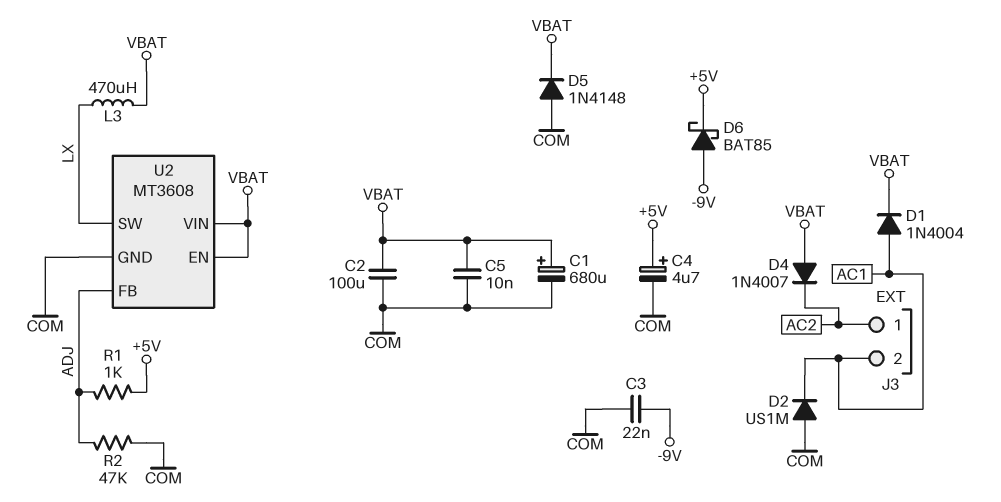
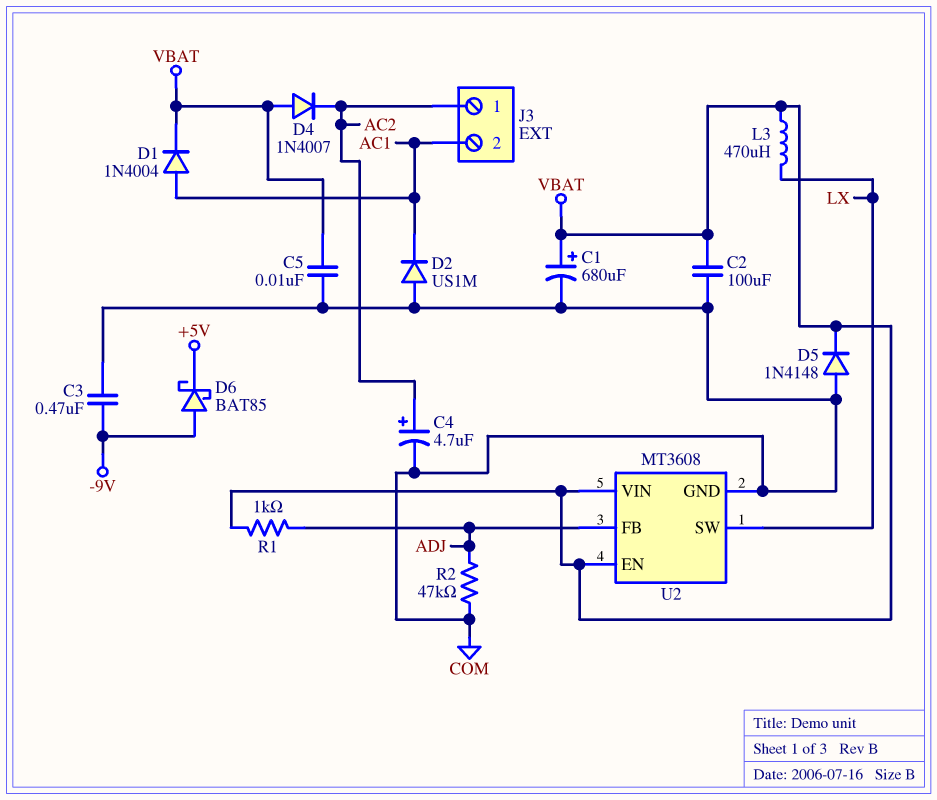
C3: 22nF (-9V, COM) -> 470nF (-9V, COM)
C4: 4.7uF (plus +5V, minus COM) -> 4.7uF (plus AC2, minus COM)
R1: 1k (+5V, ADJ) -> 1k (ADJ, VBAT)

